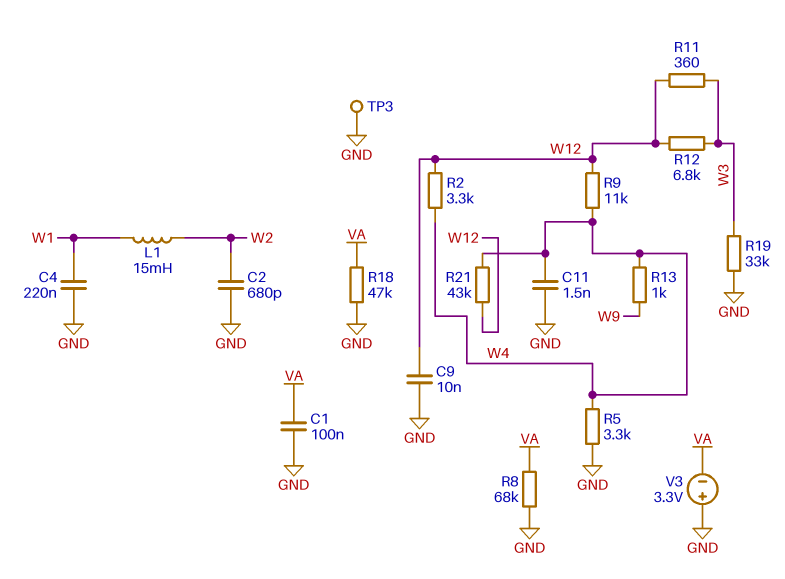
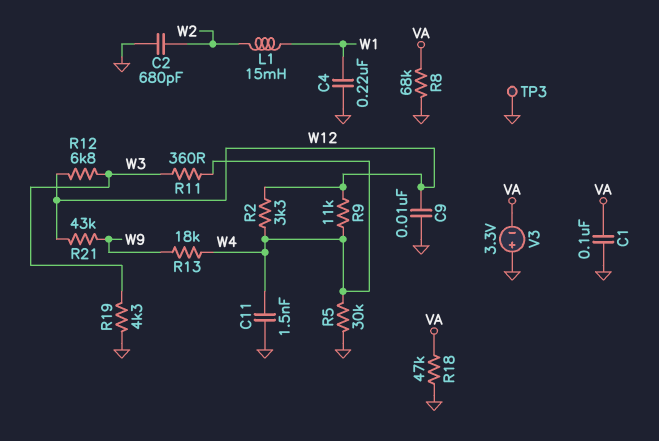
R5: 3.3k (GND, W4) -> 30k (GND, W4)
R11: 360 (W3, W12) -> 360 (W3, W4)
R13: 1k (W4, W9) -> 18k (W4, W9)
R19: 33k (GND, W3) -> 4.3k (GND, W3)
R21: 43k (W4, W12) -> 43k (W9, W12)

